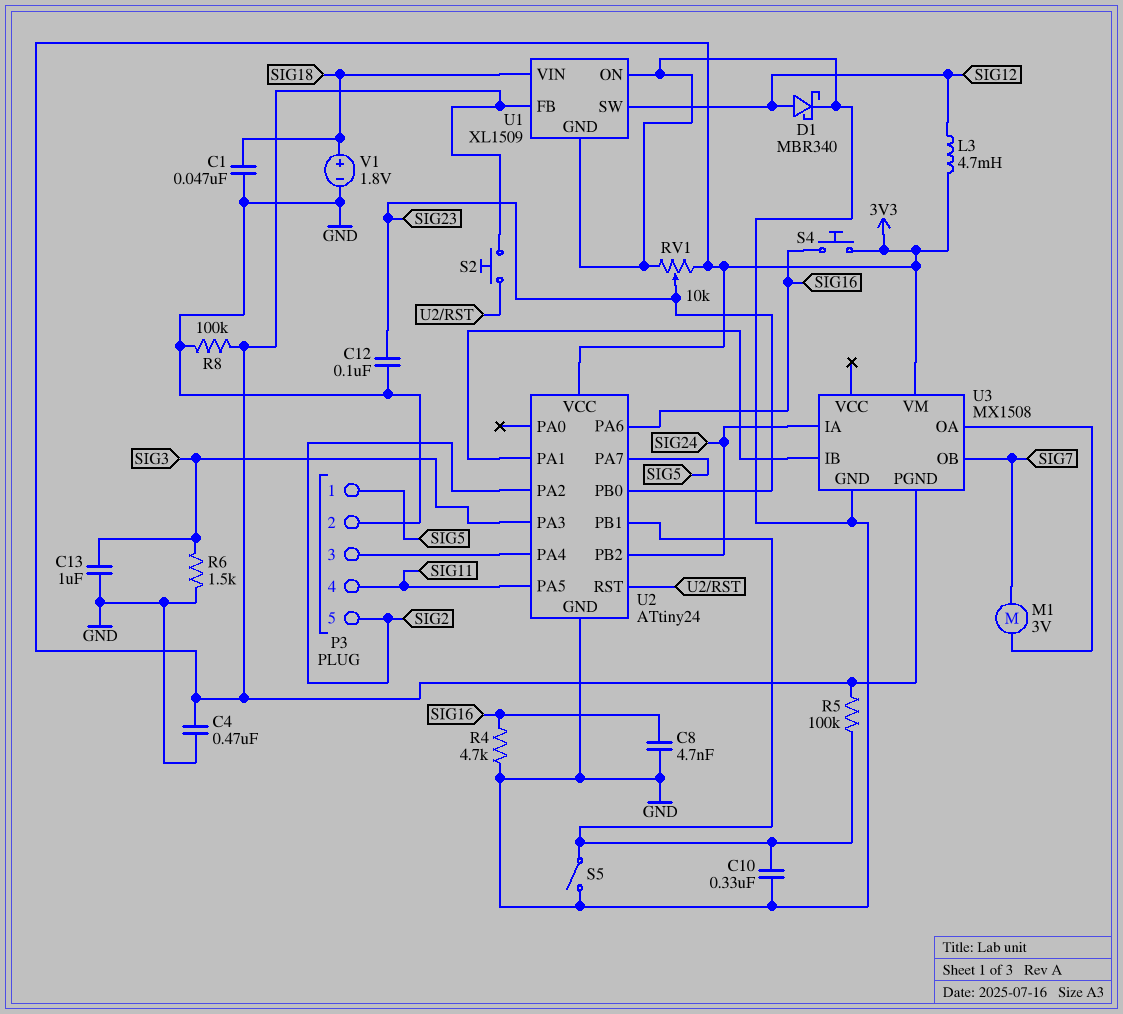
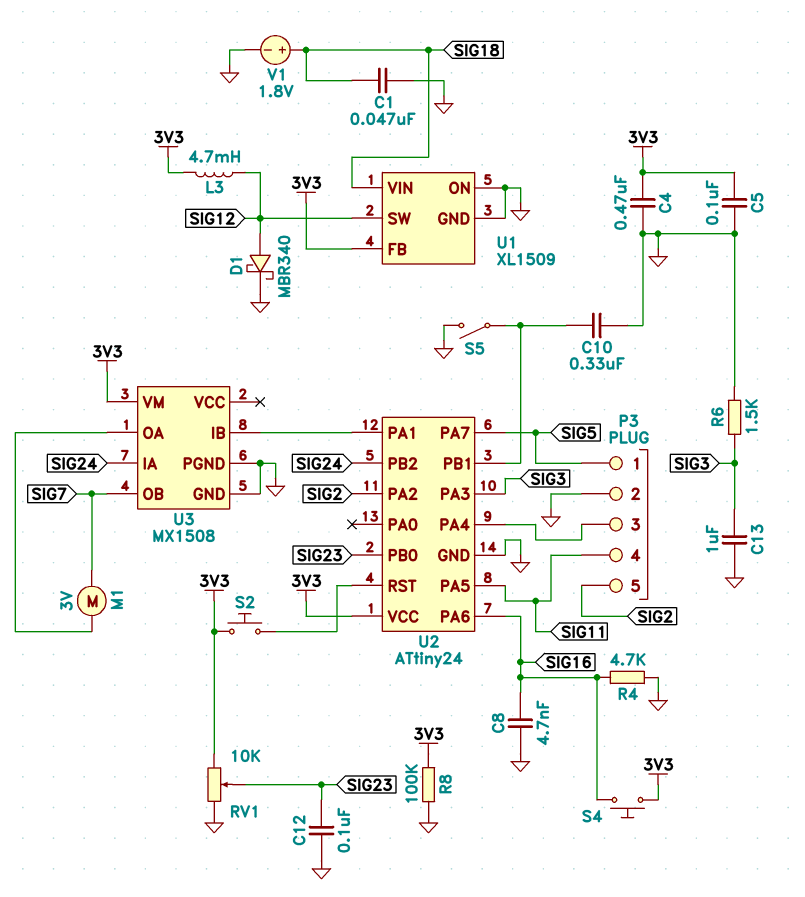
C5: none -> 100nF (3V3, GND)
R5: 100k (3V3, U2/PB1) -> none
U3 pin PGND: 3V3 -> GND

